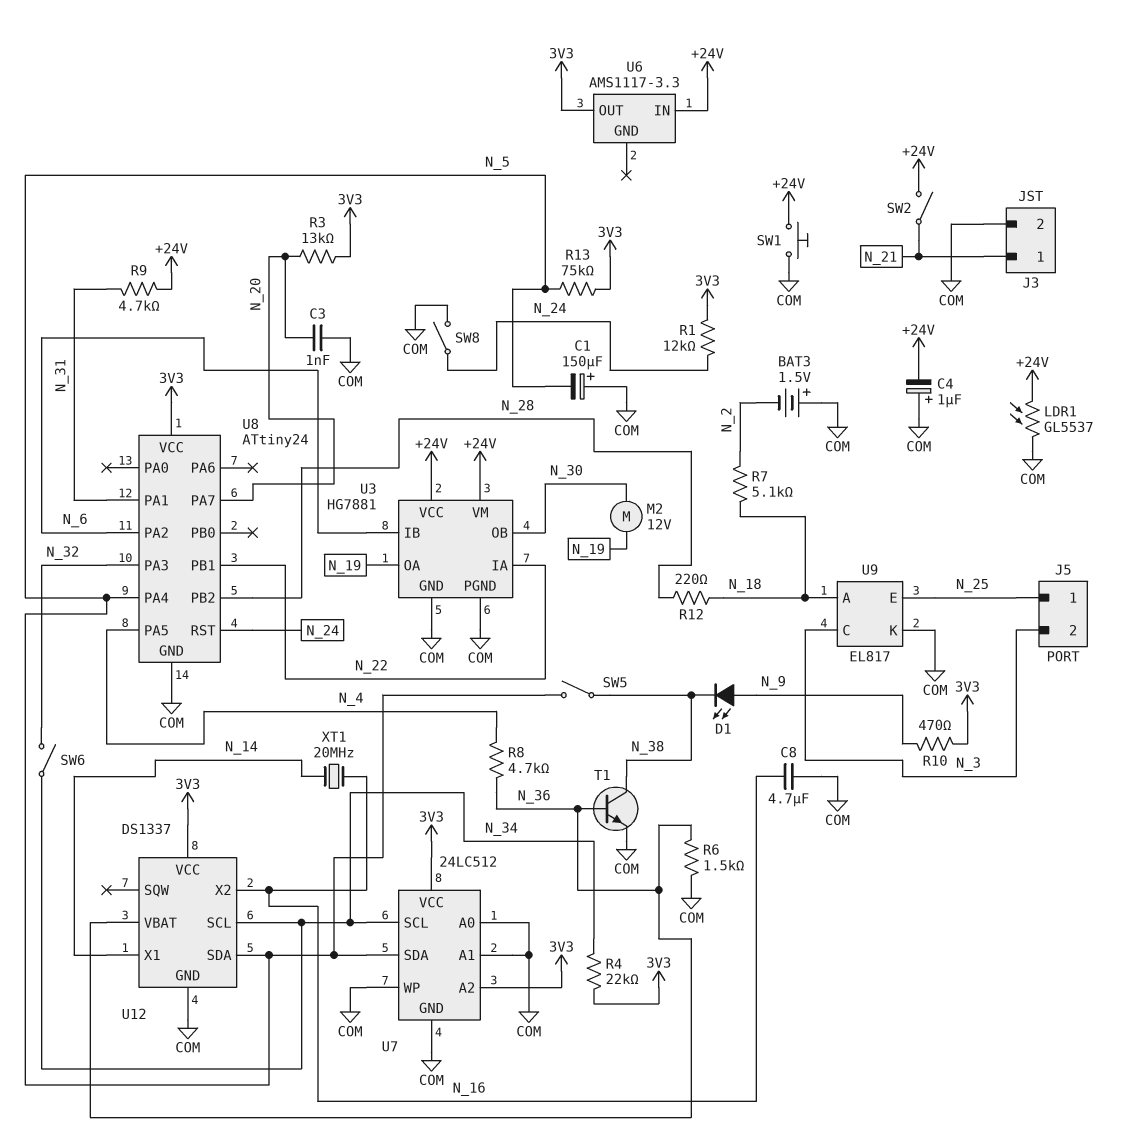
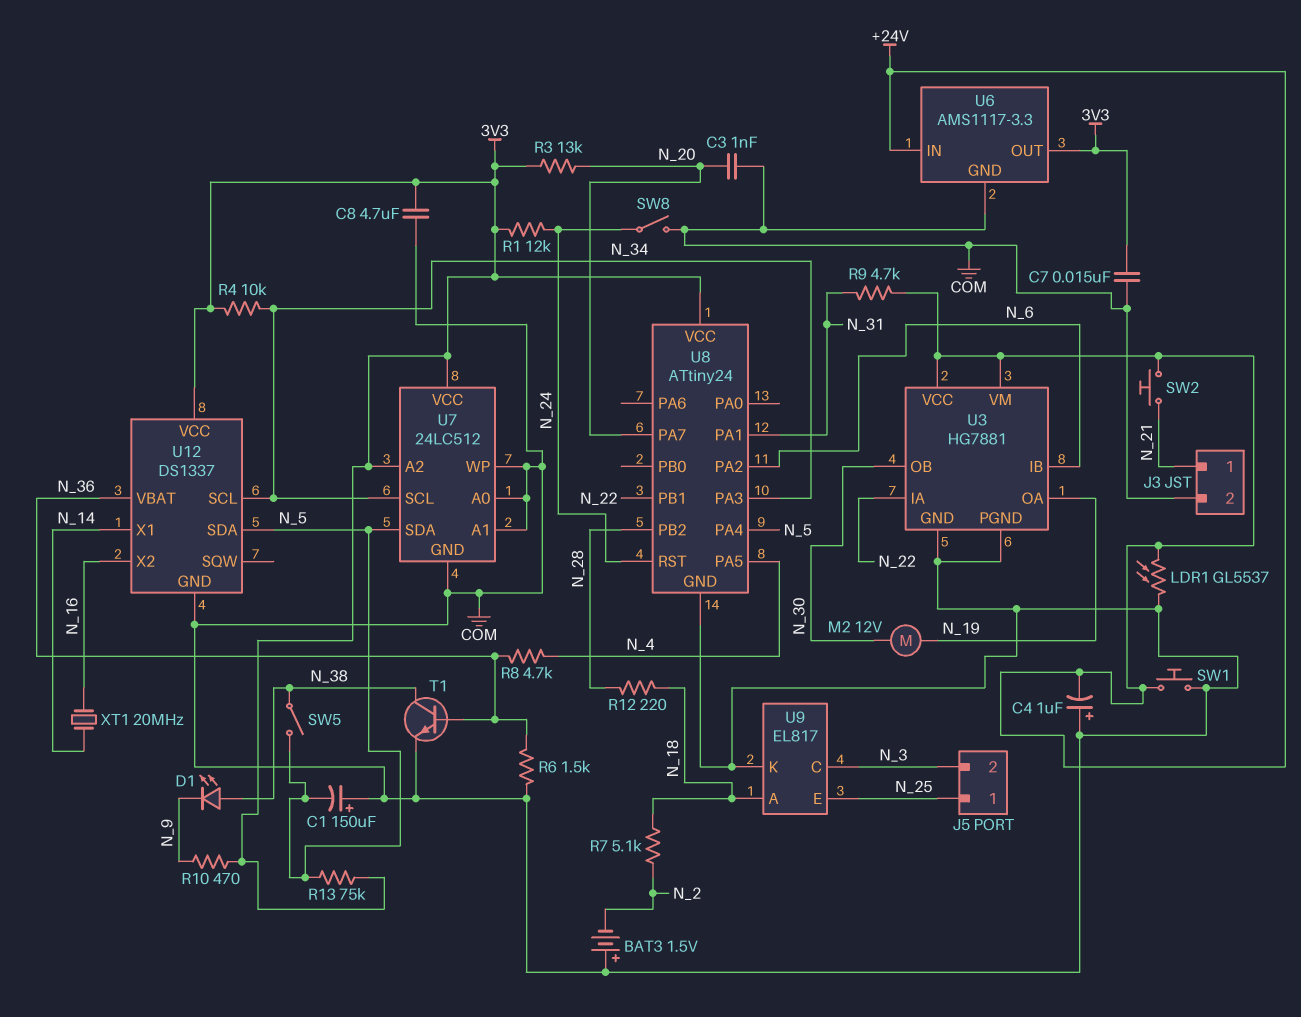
C7: none -> 15nF (3V3, COM)
C8: 4.7uF (COM, N_16) -> 4.7uF (3V3, COM)
D1: LED (A N_9, K N_38) -> LED (A N_38, K N_9)
R4: 22k (3V3, N_34) -> 10k (3V3, N_34)
SW2: switch (+24V, N_21) -> button (+24V, N_21)
SW6: switch (N_32, N_34) -> none
U6 pin GND: none -> COM
U8 pin PA3: N_32 -> N_34

